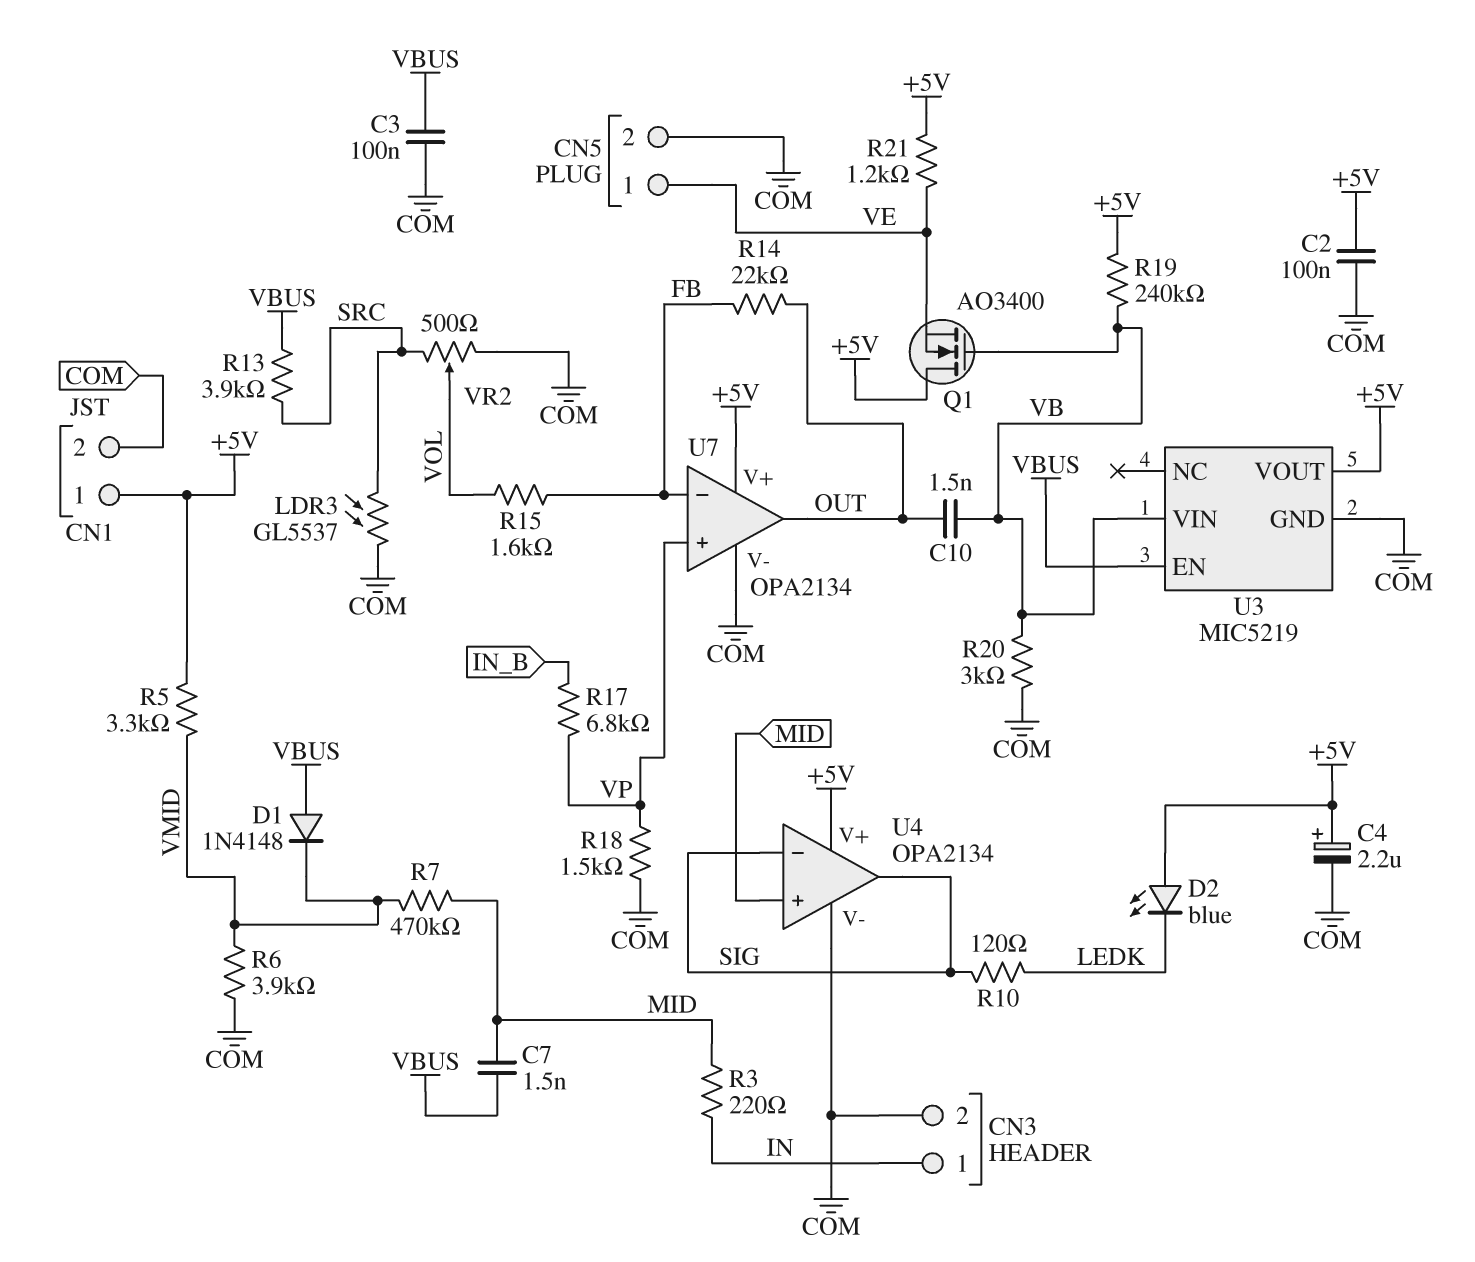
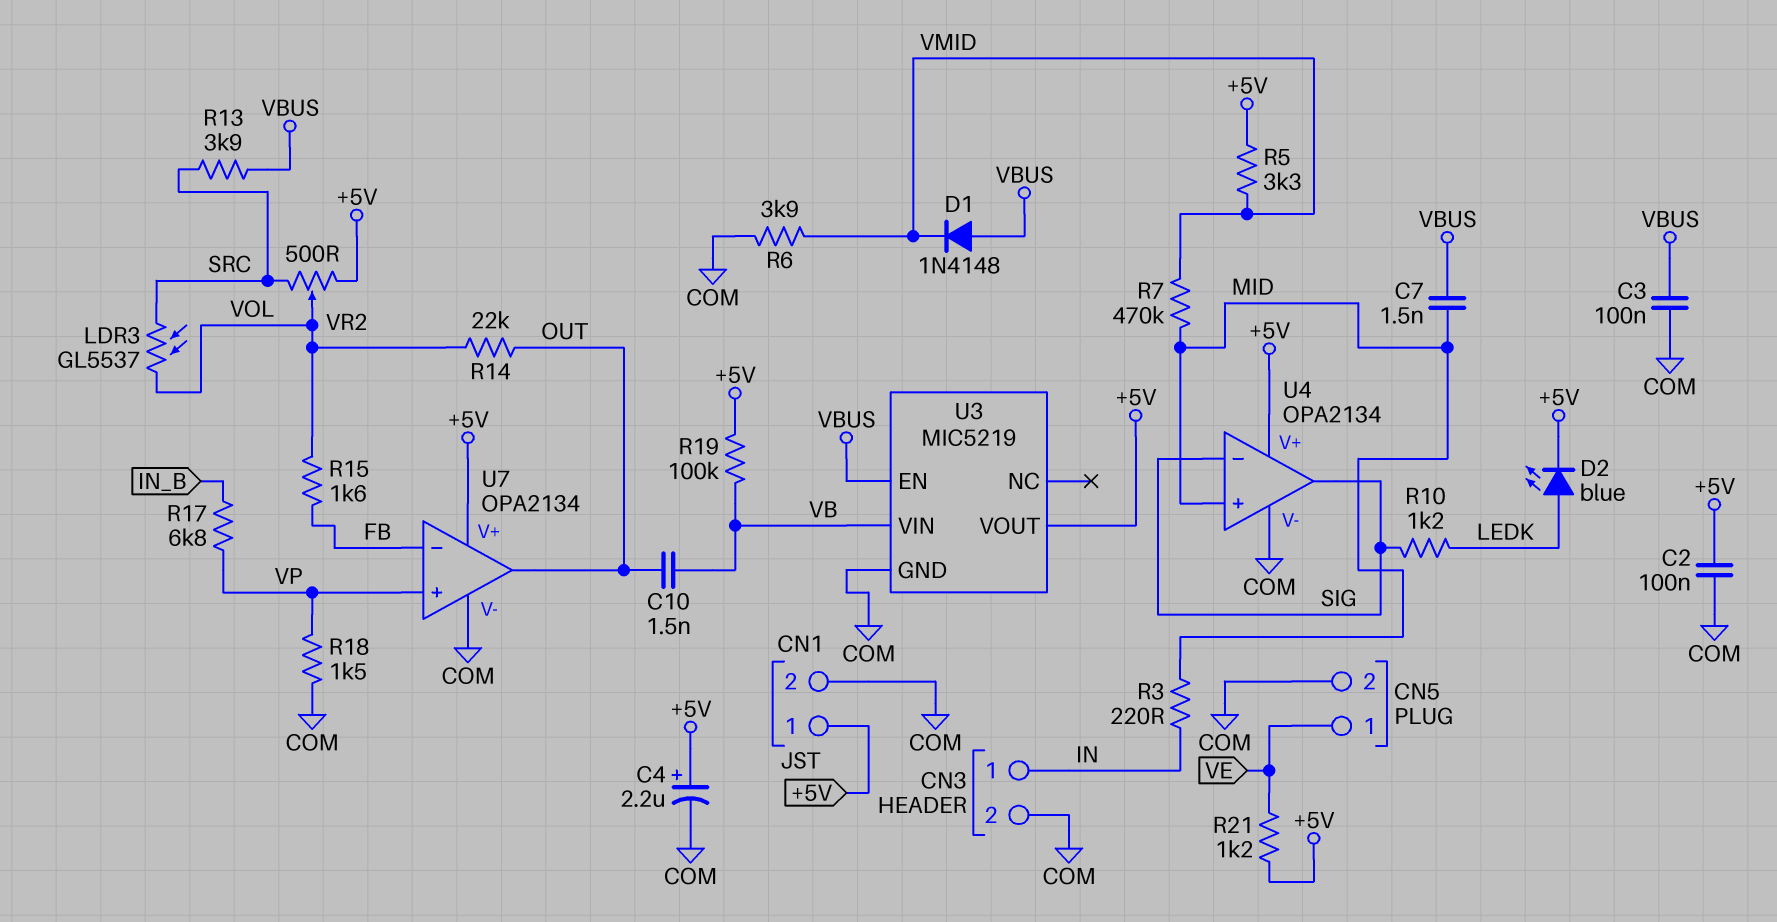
D2: LED blue (A +5V, K LEDK) -> LED blue (A LEDK, K +5V)
LDR3: GL5537 (COM, SRC) -> GL5537 (SRC, VOL)
Q1: NMOS AO3400 (G VB, D +5V, S VE) -> none
R10: 120 (LEDK, SIG) -> 1.2k (LEDK, SIG)
R14: 22k (FB, OUT) -> 22k (OUT, VOL)
R19: 240k (+5V, VB) -> 100k (+5V, VB)
R20: 3k (COM, VB) -> none
VR2: 500 (COM, SRC, wiper VOL) -> 500 (+5V, SRC, wiper VOL)

